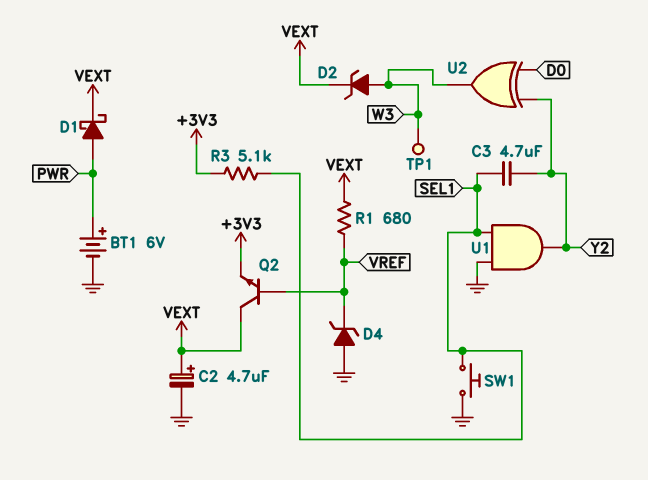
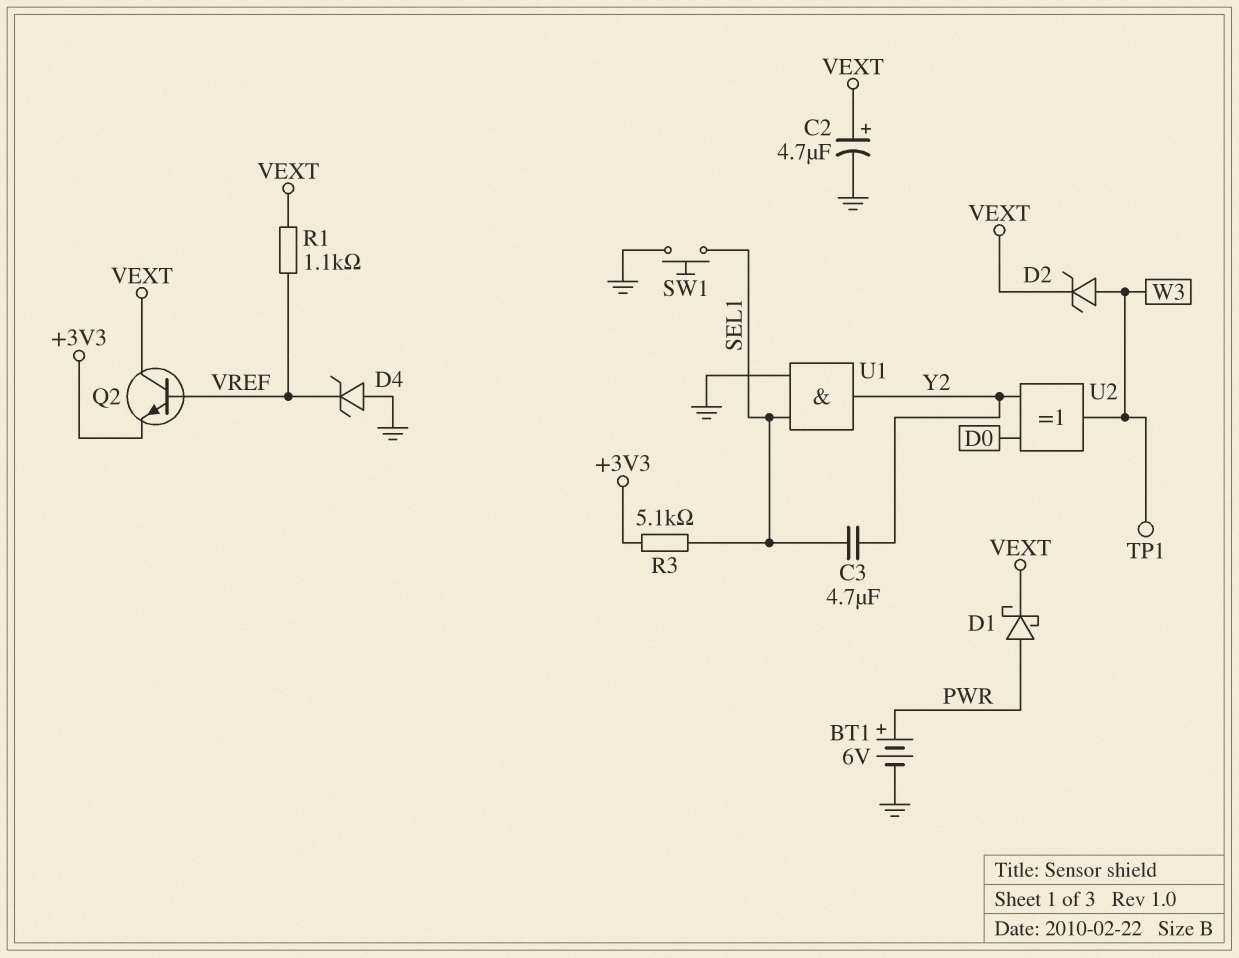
R1: 680 (VEXT, VREF) -> 1.1k (VEXT, VREF)

